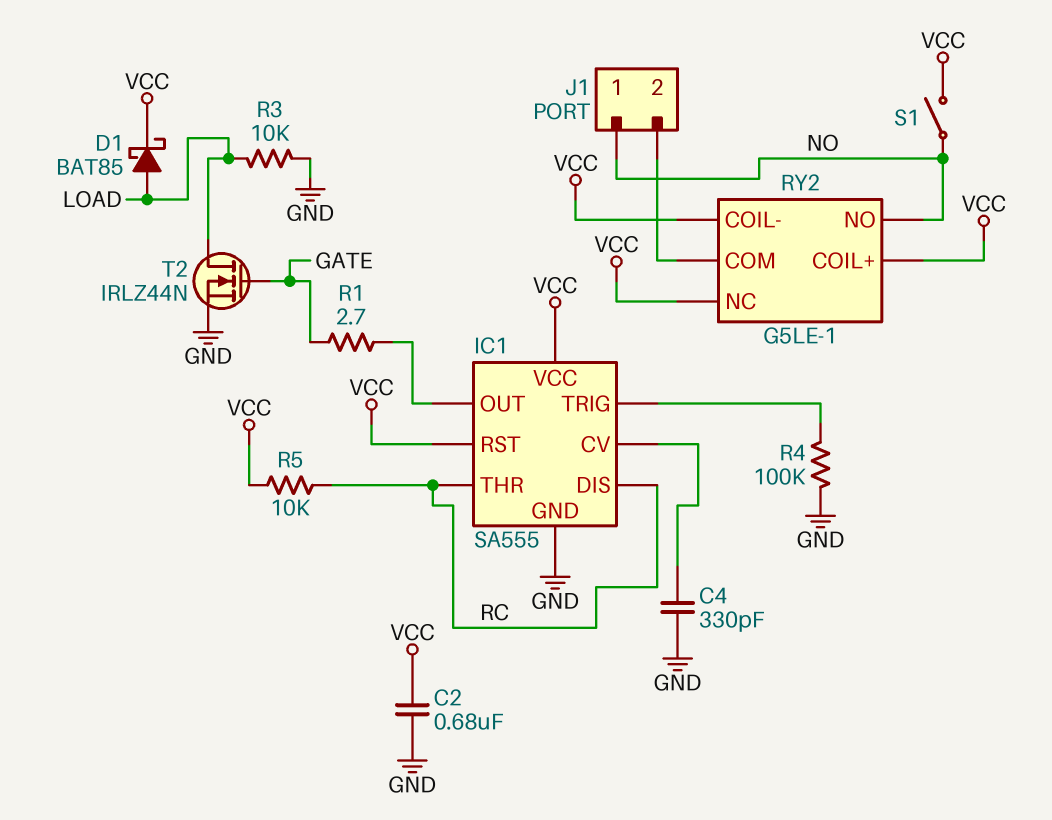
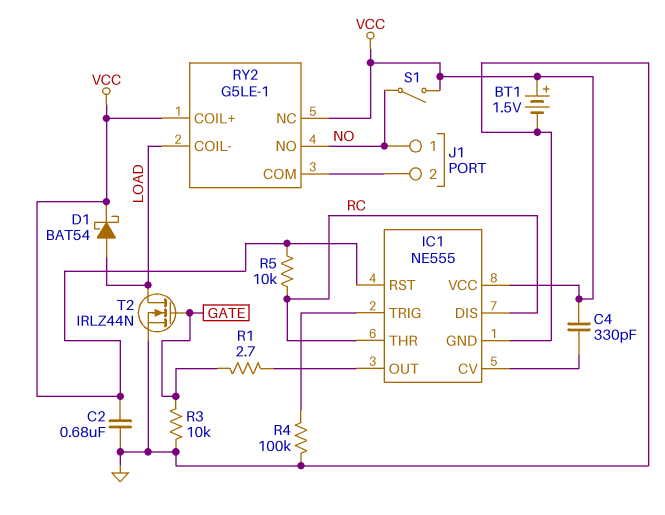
BT1: none -> 1.5V (plus VCC, minus GND)
C4: 330pF (GND, IC1/CV) -> 330pF (IC1/CV, VCC)
D1: schottky BAT85 (A LOAD, K VCC) -> schottky BAT54 (A LOAD, K VCC)
IC1: SA555 -> NE555
R3: 10k (GND, LOAD) -> 10k (GATE, GND)
RY2 pin COIL-: VCC -> LOAD

